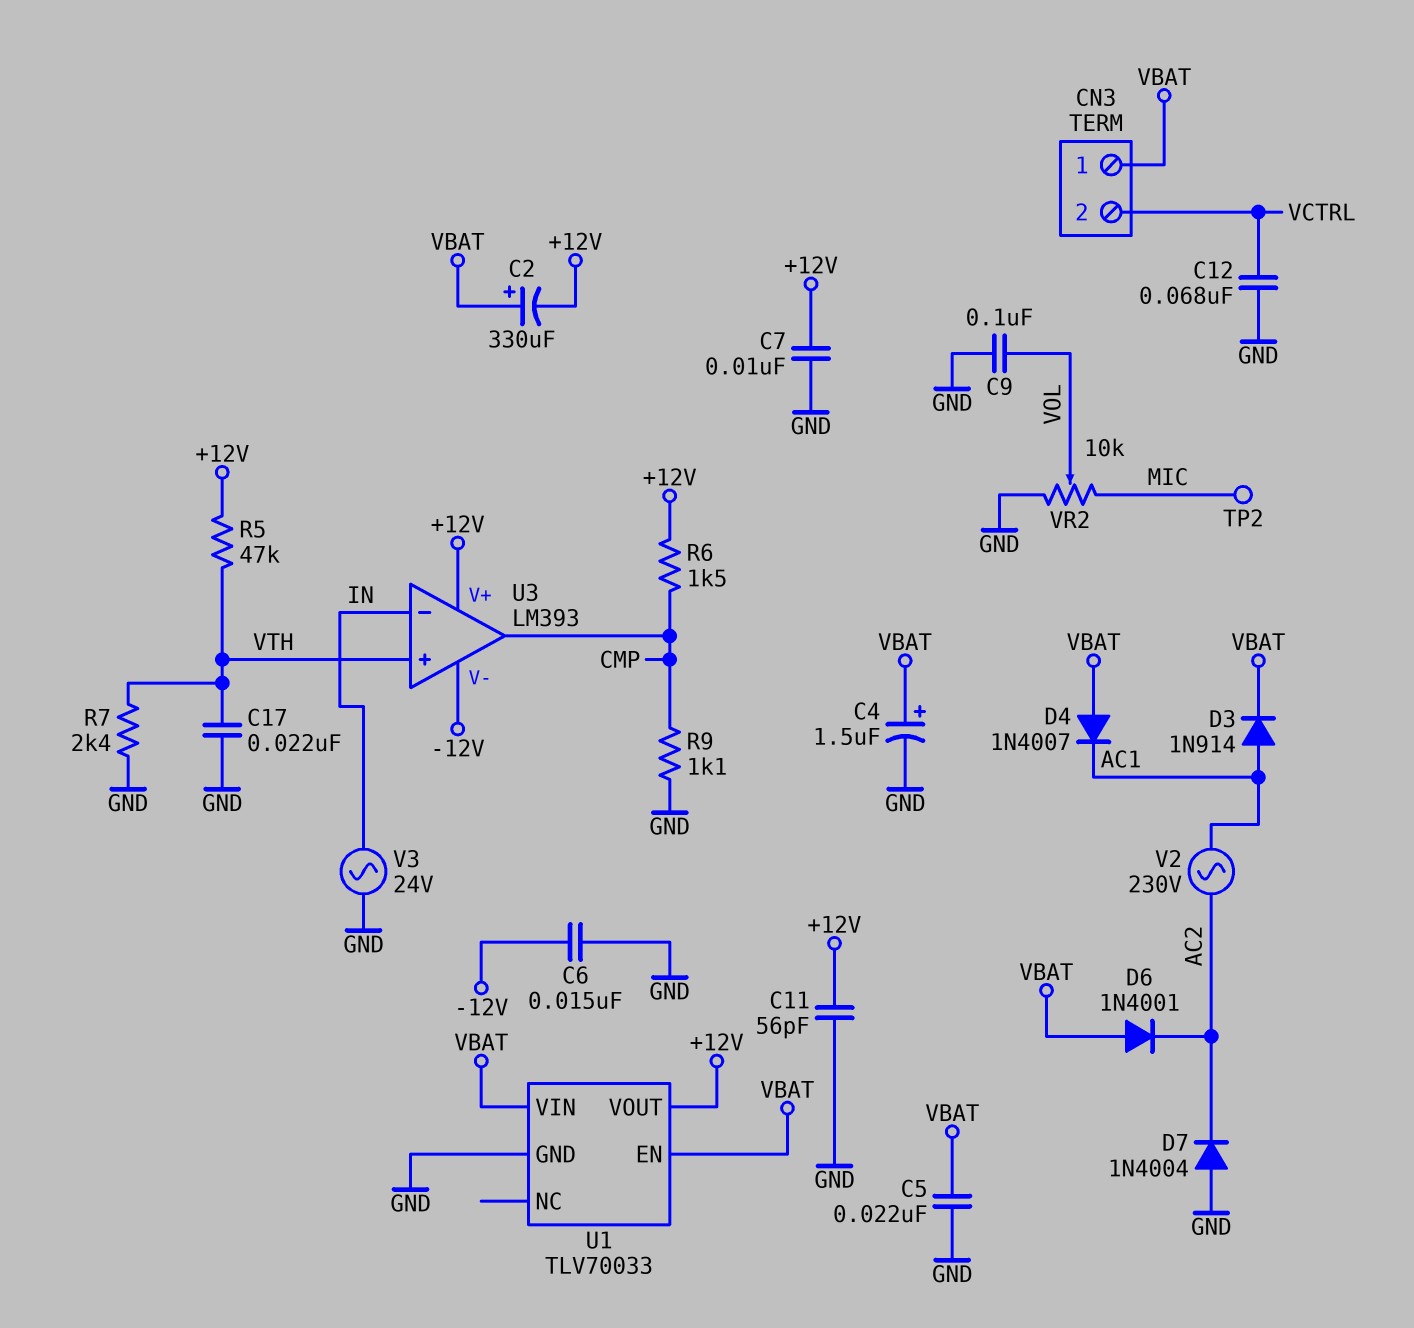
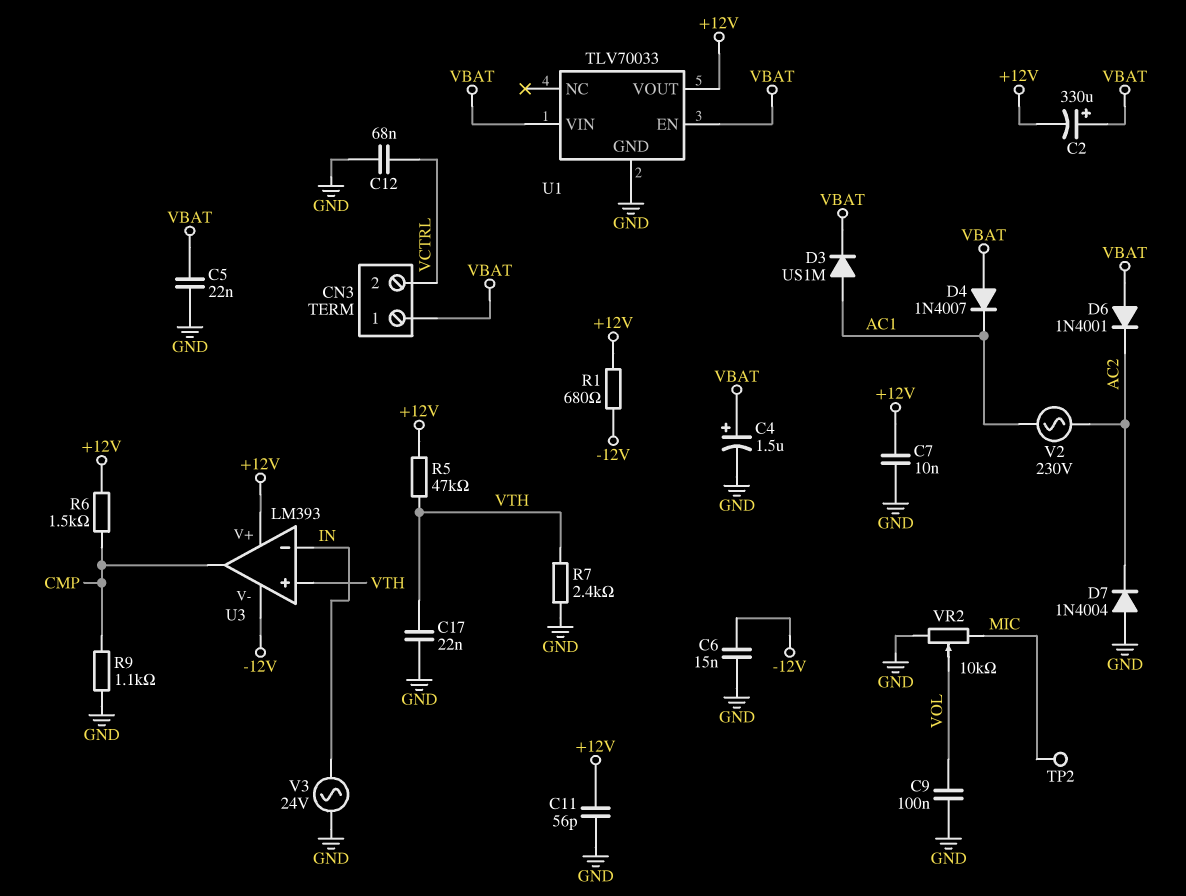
D3: diode 1N914 (A AC1, K VBAT) -> diode US1M (A AC1, K VBAT)
R1: none -> 680 (+12V, -12V)

